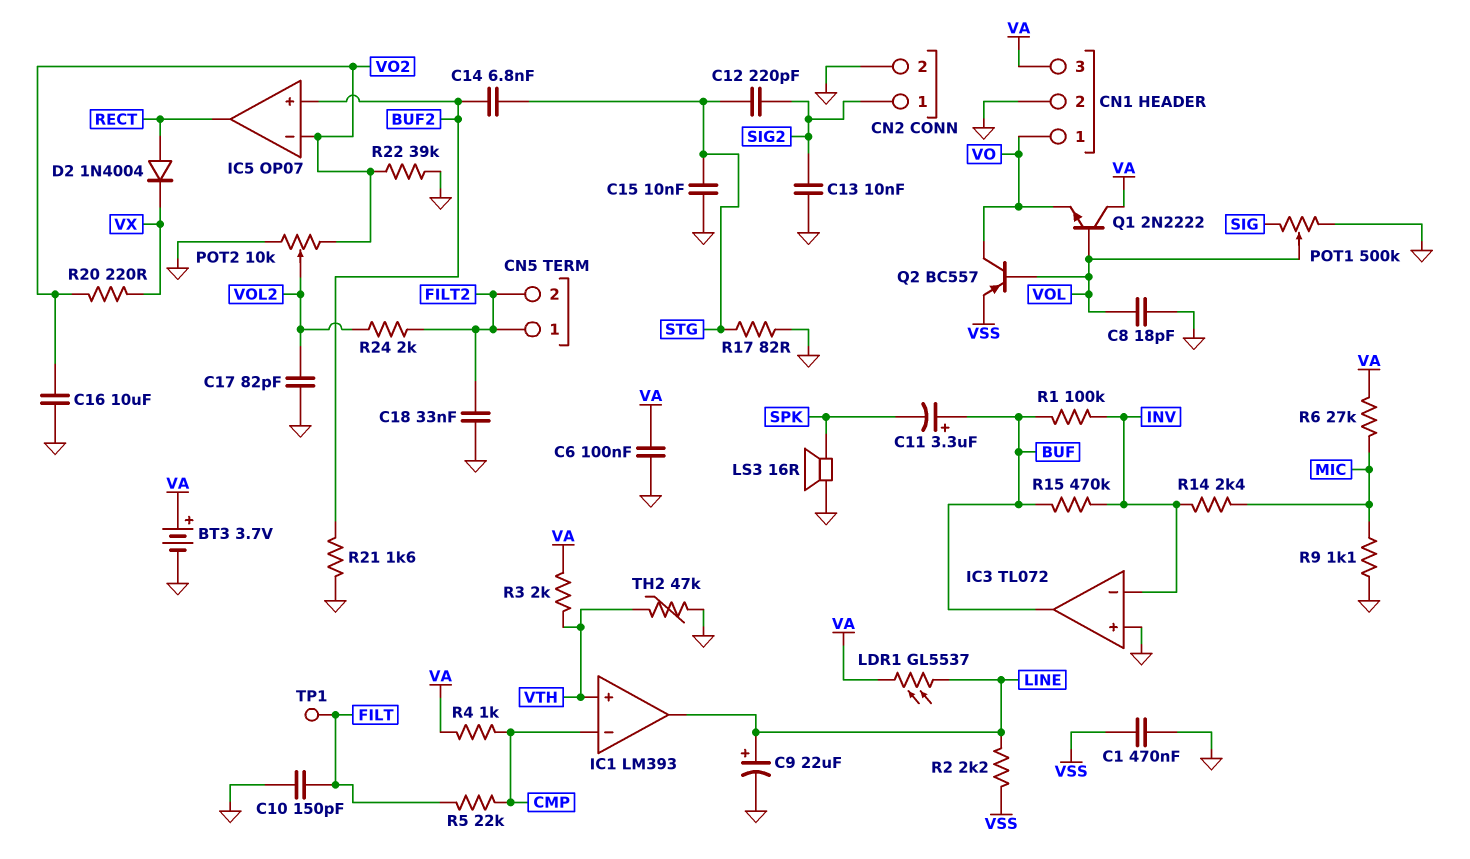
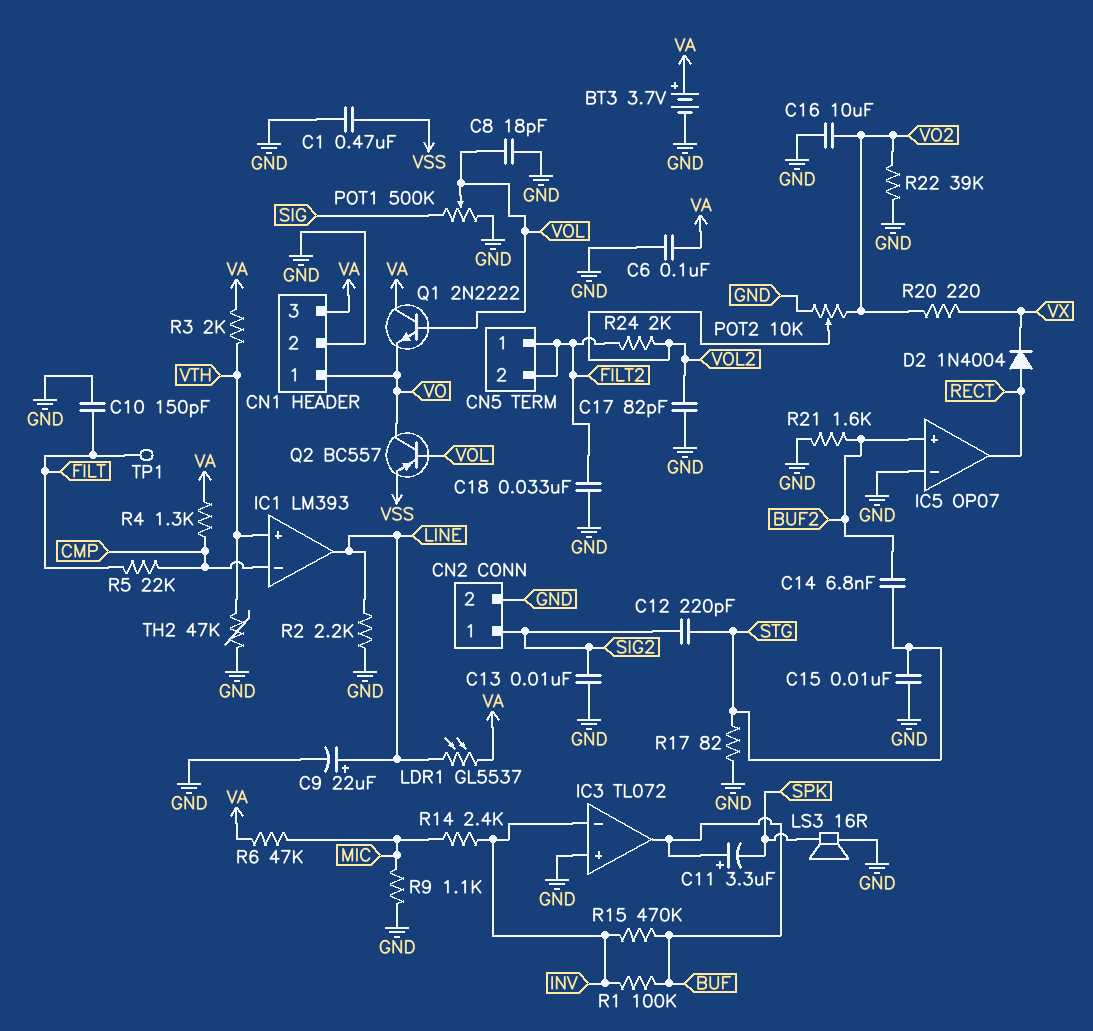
IC5 pin in-: VO2 -> GND
R2: 2.2k (LINE, VSS) -> 2.2k (GND, LINE)
R4: 1k (CMP, VA) -> 1.3k (CMP, VA)
R6: 27k (MIC, VA) -> 47k (MIC, VA)

